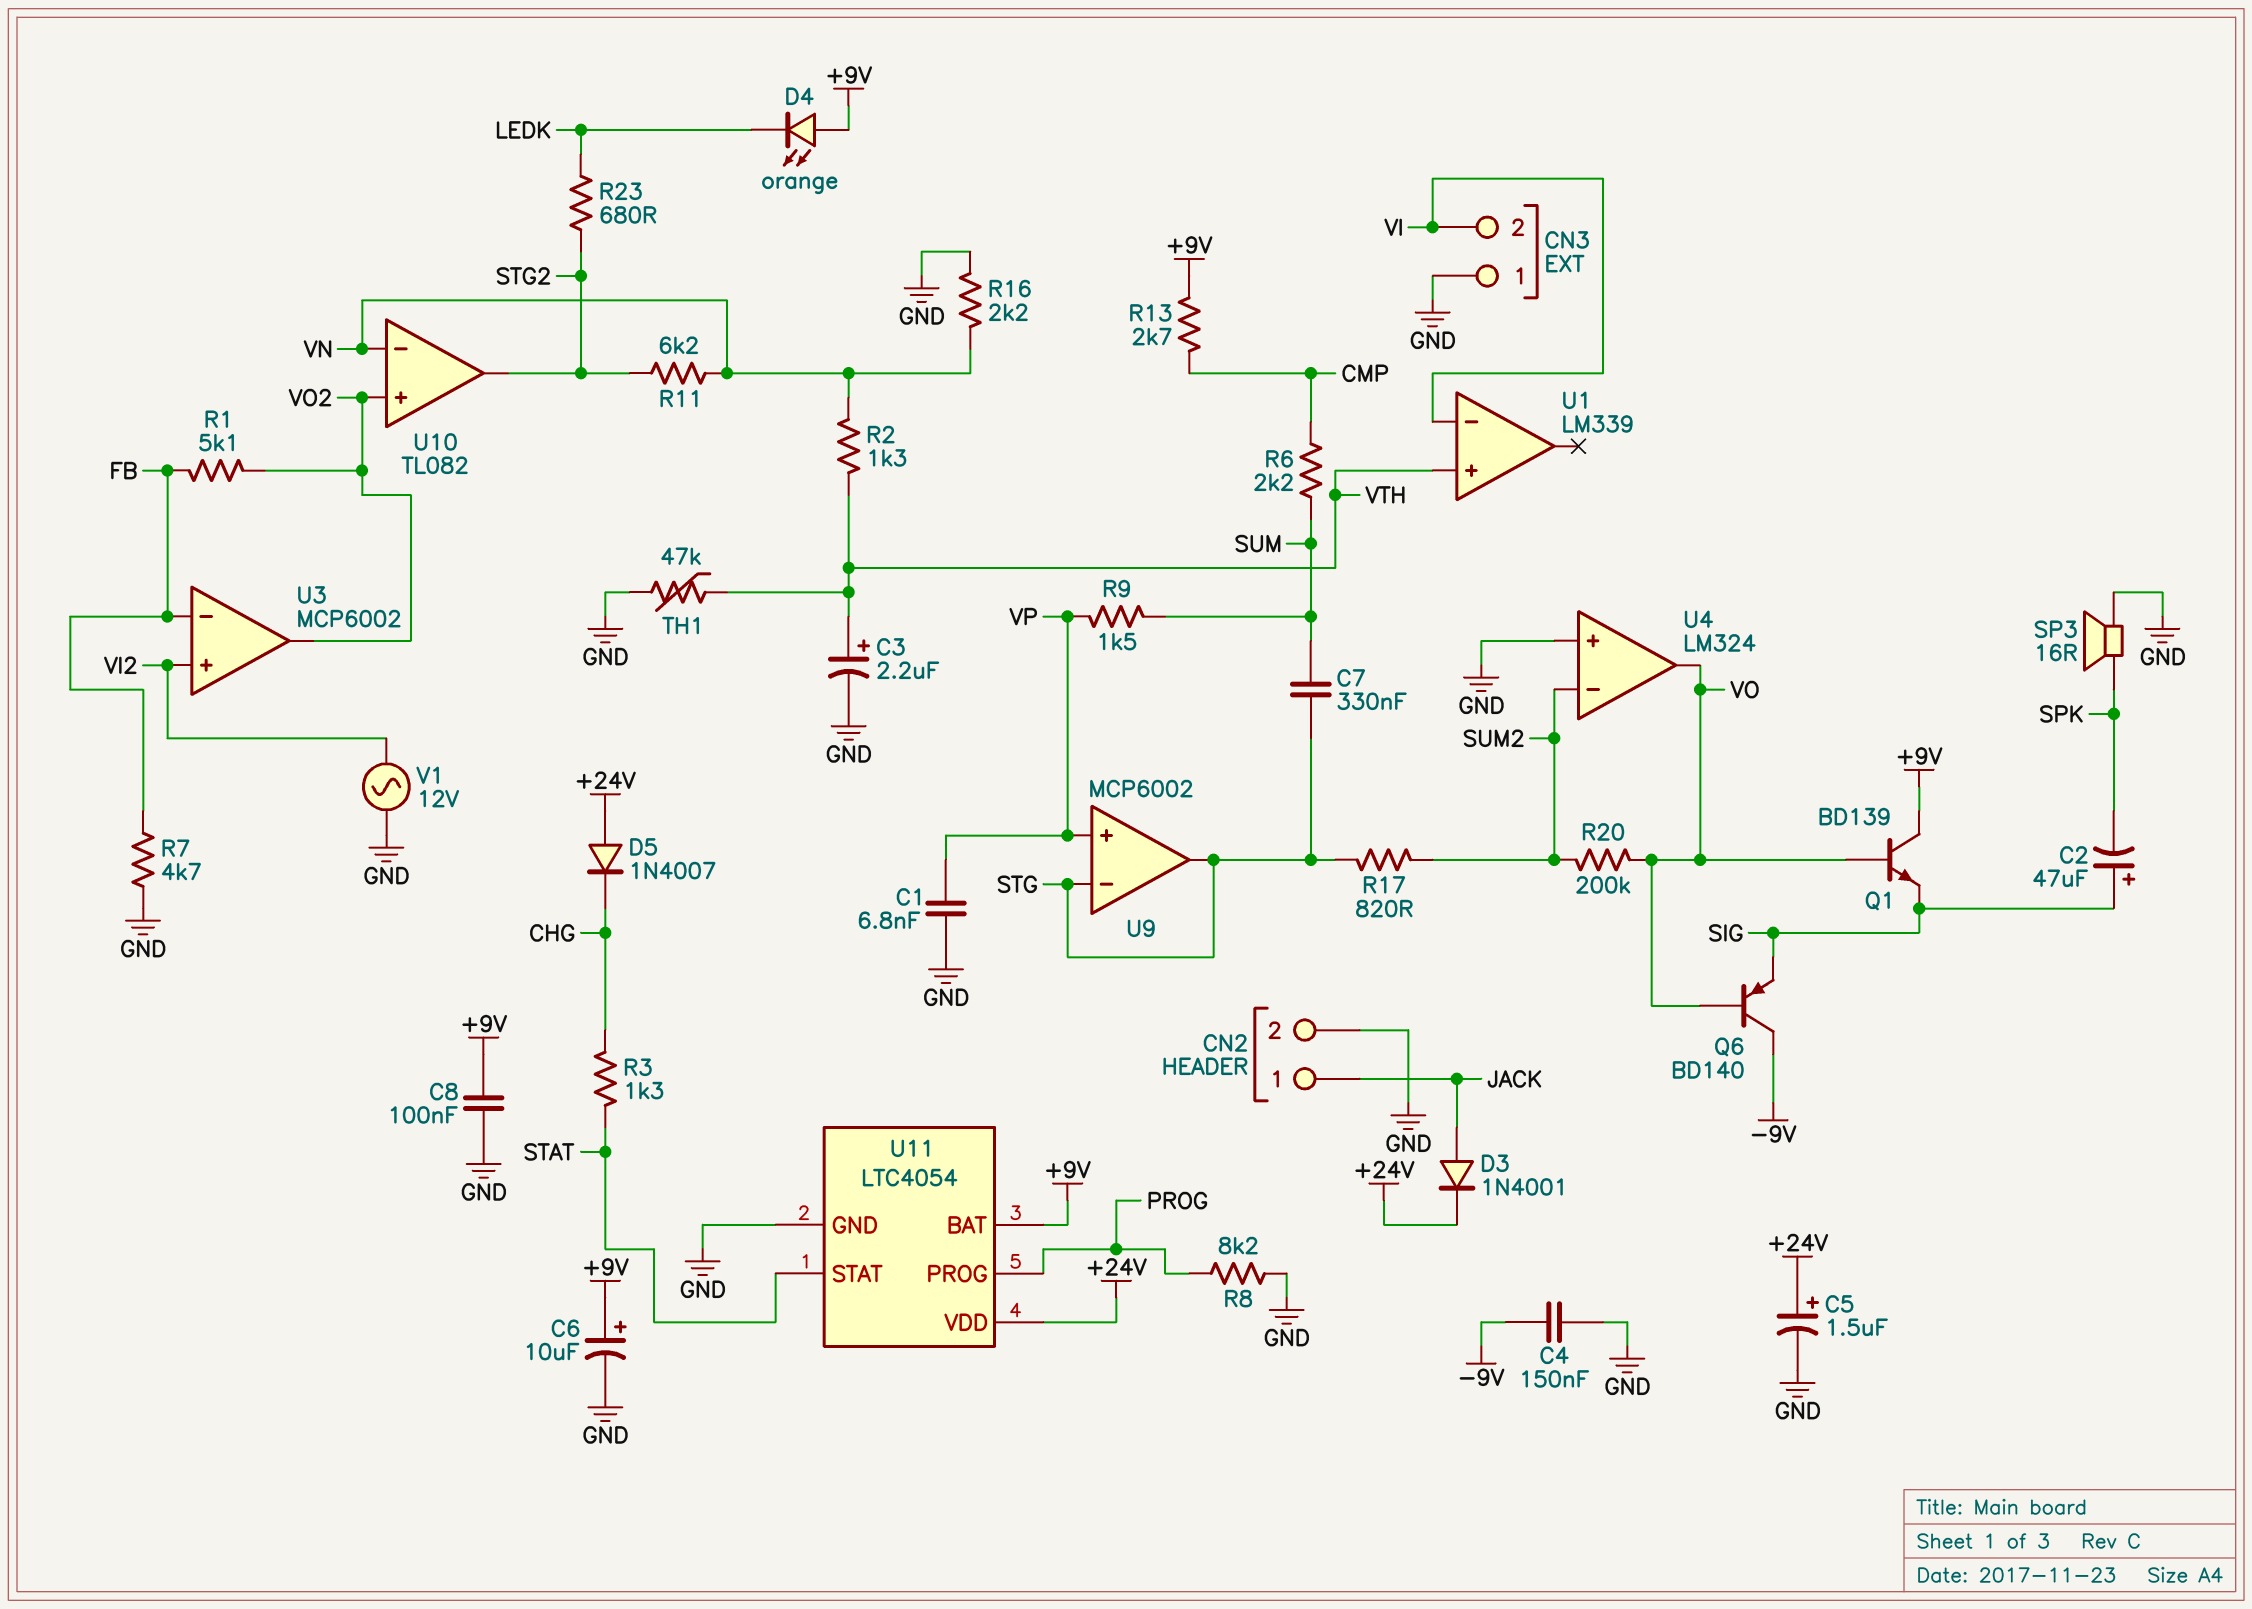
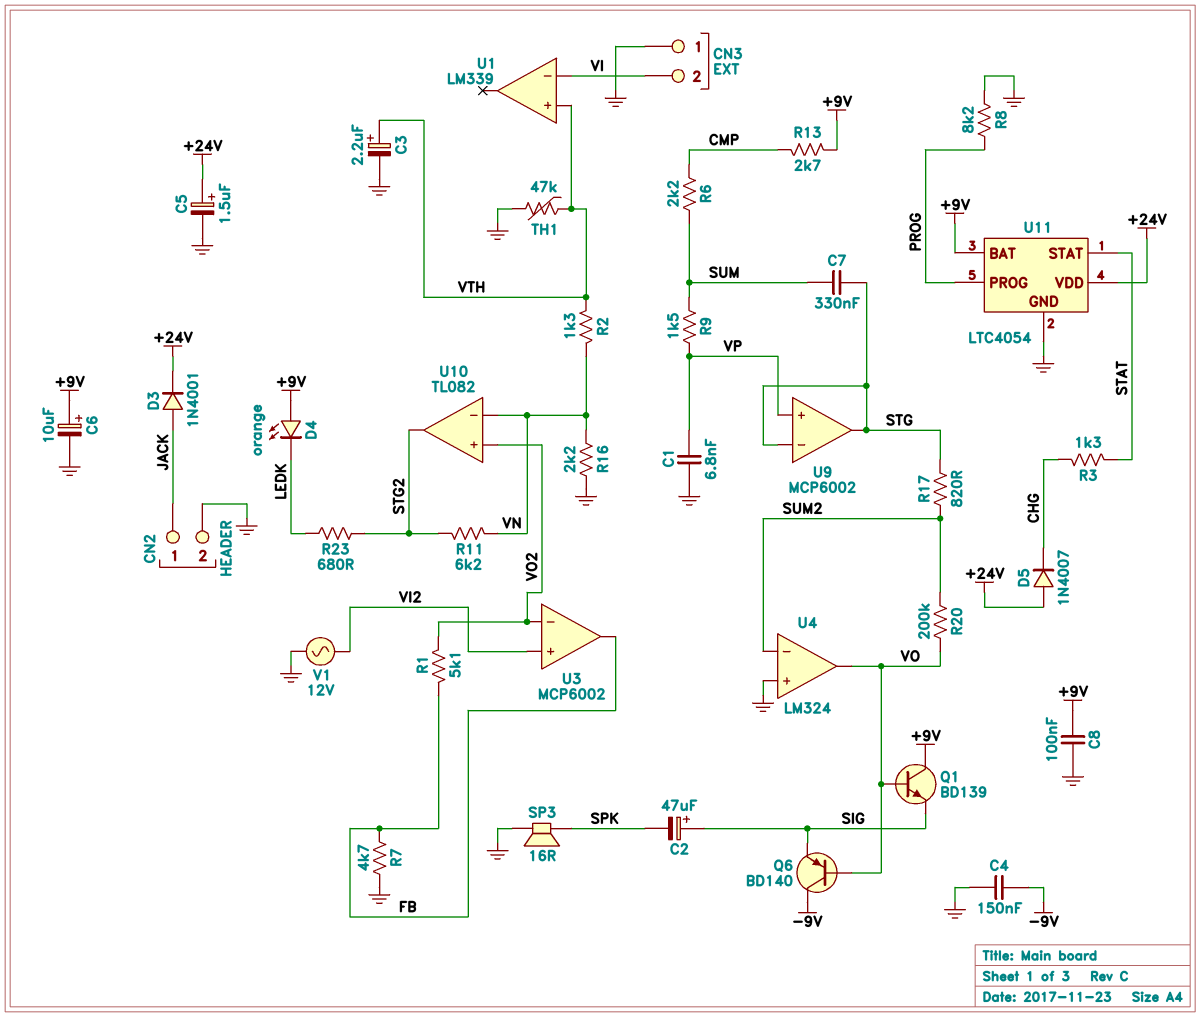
U3 pin in-: FB -> VO2
U3 pin out: VO2 -> FB

